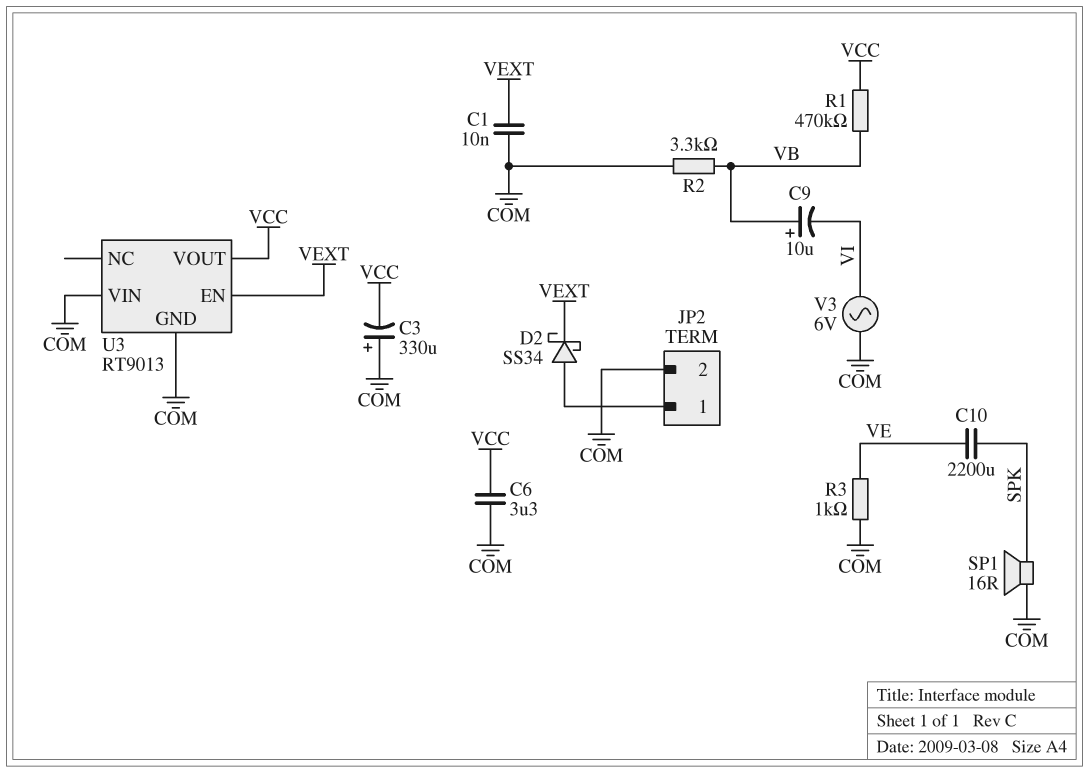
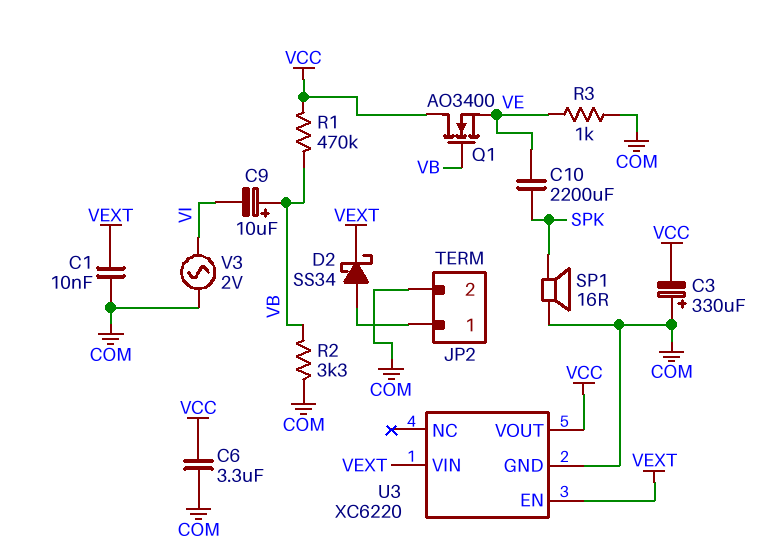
Q1: none -> NMOS AO3400 (G VB, D VCC, S VE)
U3: RT9013 -> XC6220
U3 pin VIN: COM -> VEXT
V3: AC 6V (COM, VI) -> AC 2V (COM, VI)

